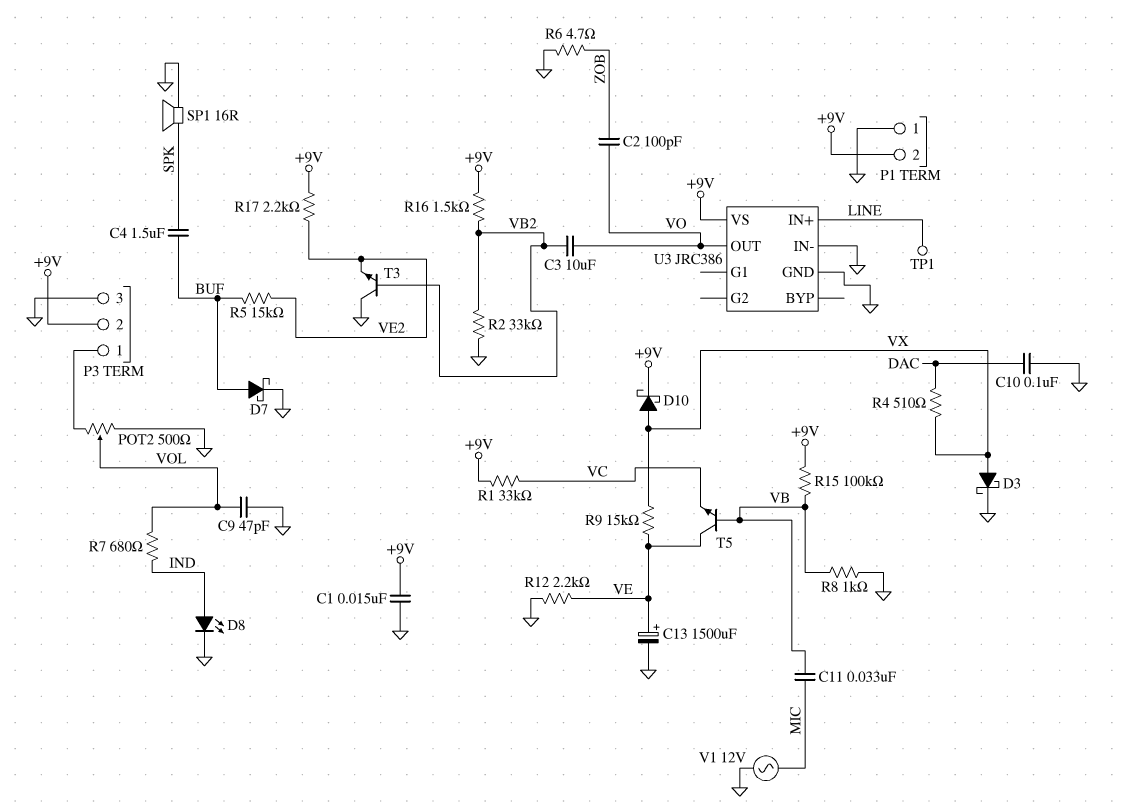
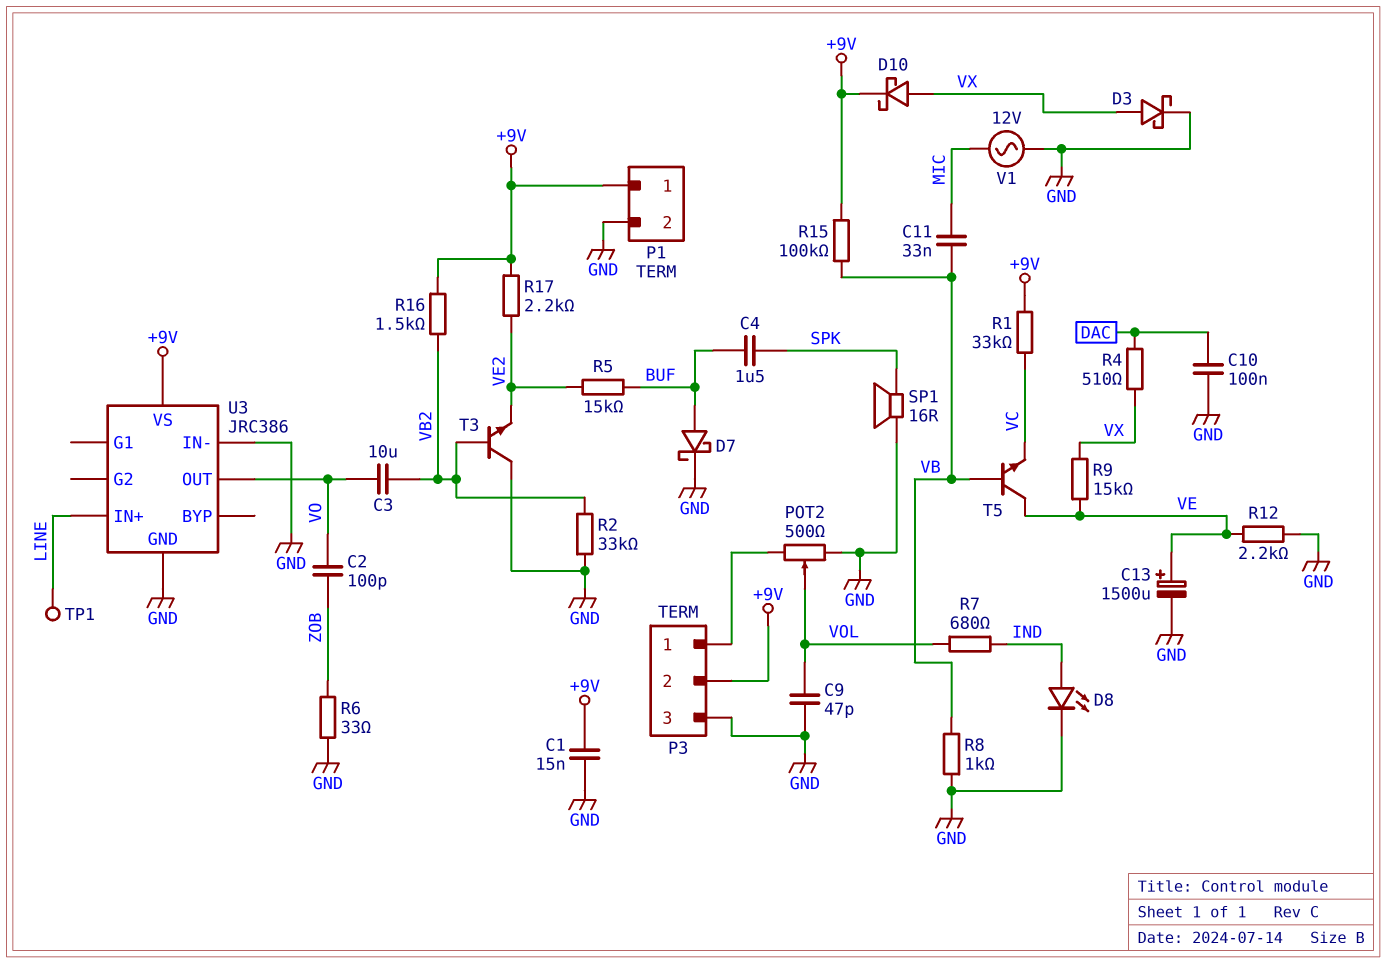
P1 pin 1: GND -> +9V
P1 pin 2: +9V -> GND
R6: 4.7 (GND, ZOB) -> 33 (GND, ZOB)

